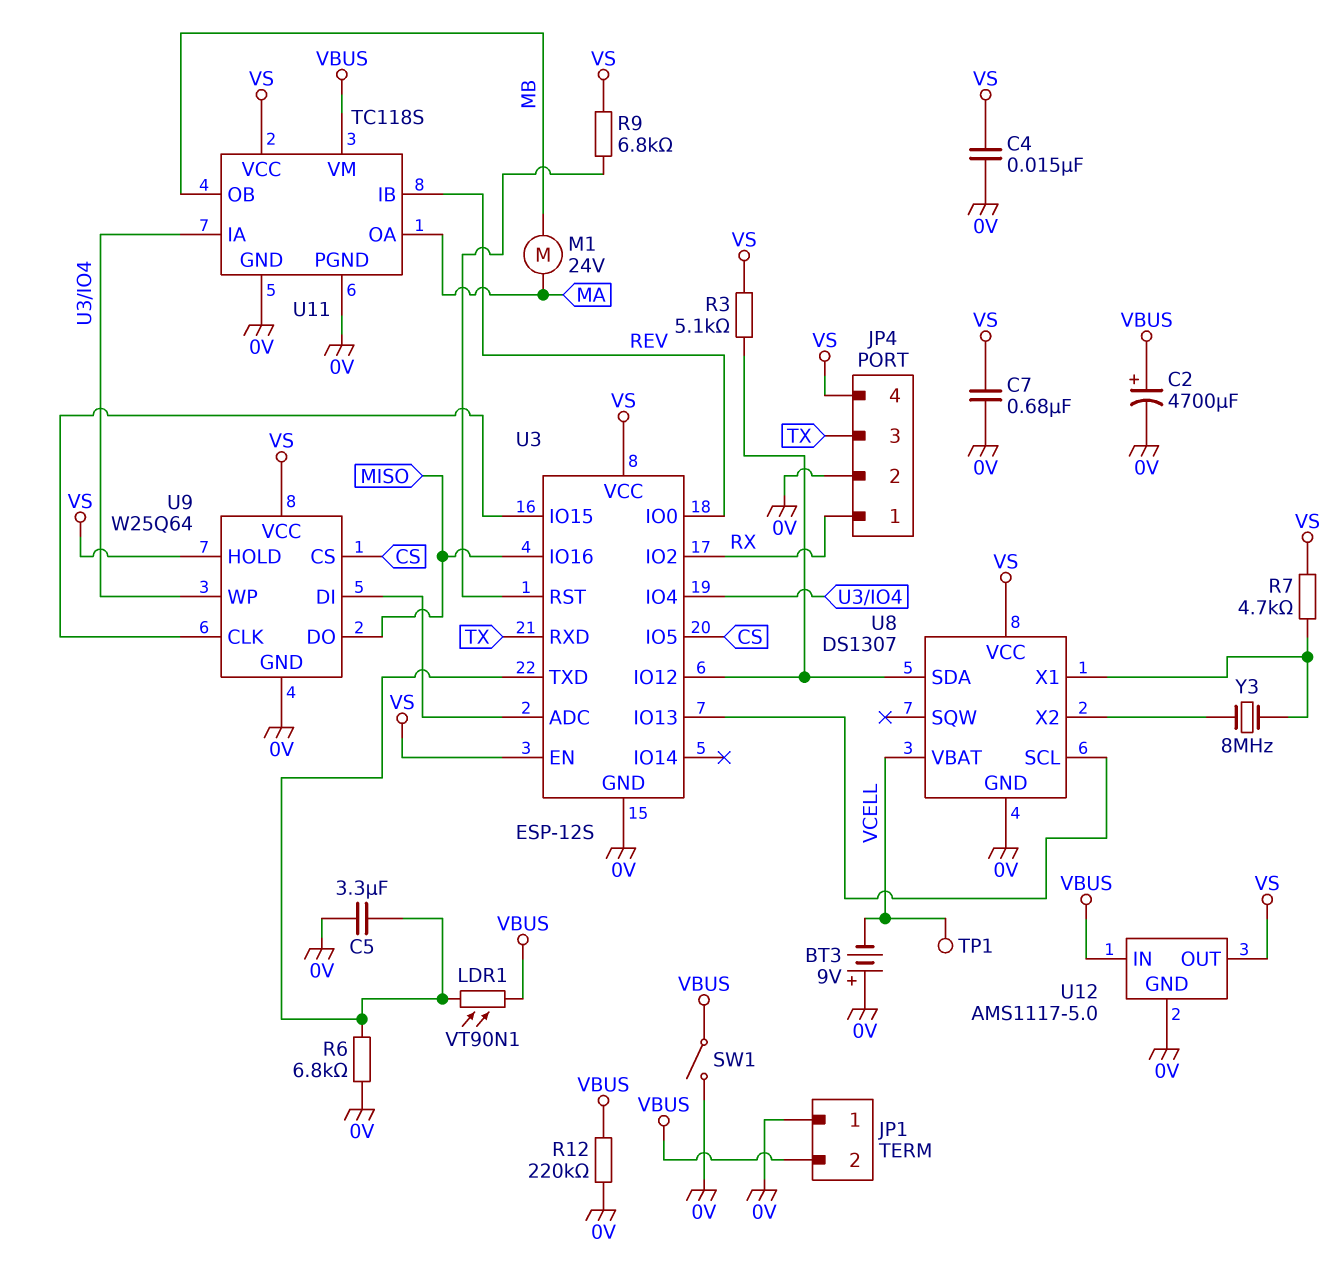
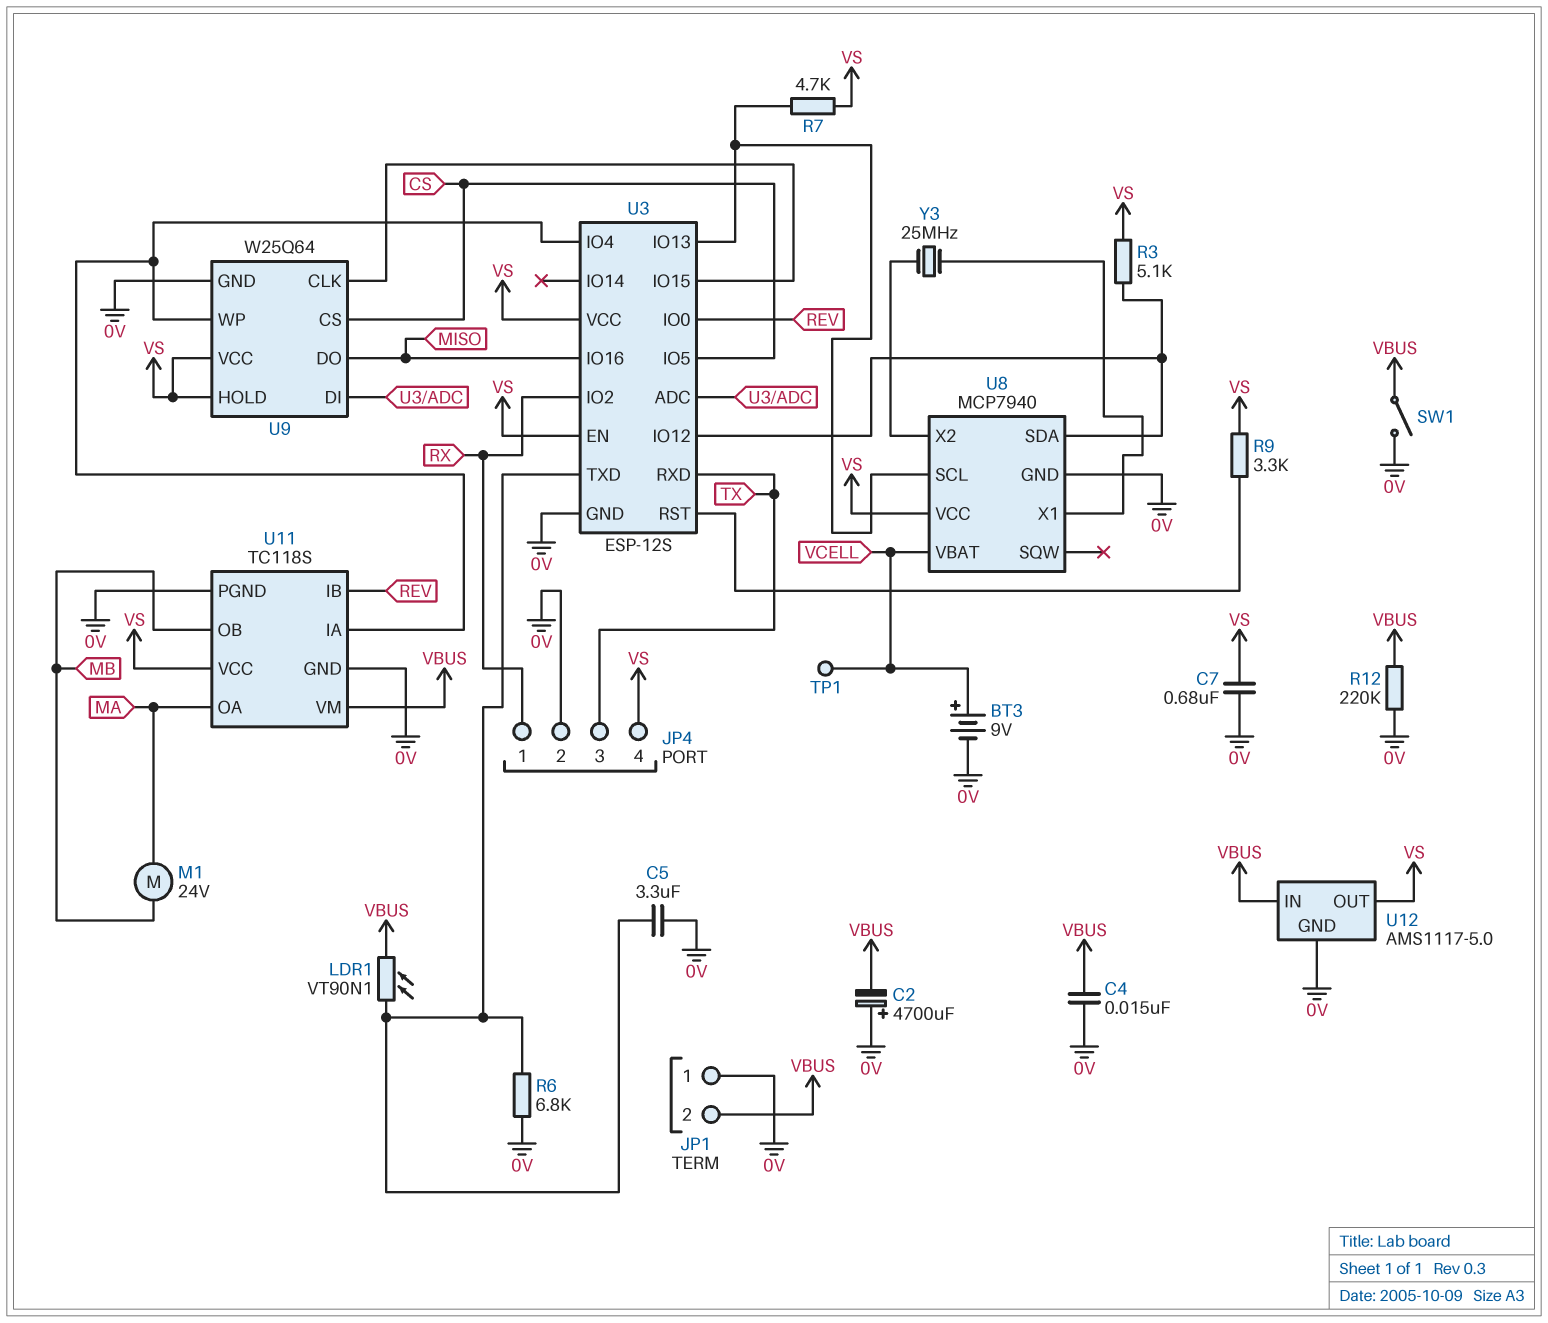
BT3: 9V (plus 0V, minus VCELL) -> 9V (plus VCELL, minus 0V)
C2: 4700uF (plus VBUS, minus 0V) -> 4700uF (plus 0V, minus VBUS)
C4: 15nF (0V, VS) -> 15nF (0V, VBUS)
R7: 4.7k (U8/X1, VS) -> 4.7k (U3/IO13, VS)
R9: 6.8k (U3/RST, VS) -> 3.3k (U3/RST, VS)
U8: DS1307 -> MCP7940
Y3: 8MHz (U8/X1, U8/X2) -> 25MHz (U8/X1, U8/X2)

